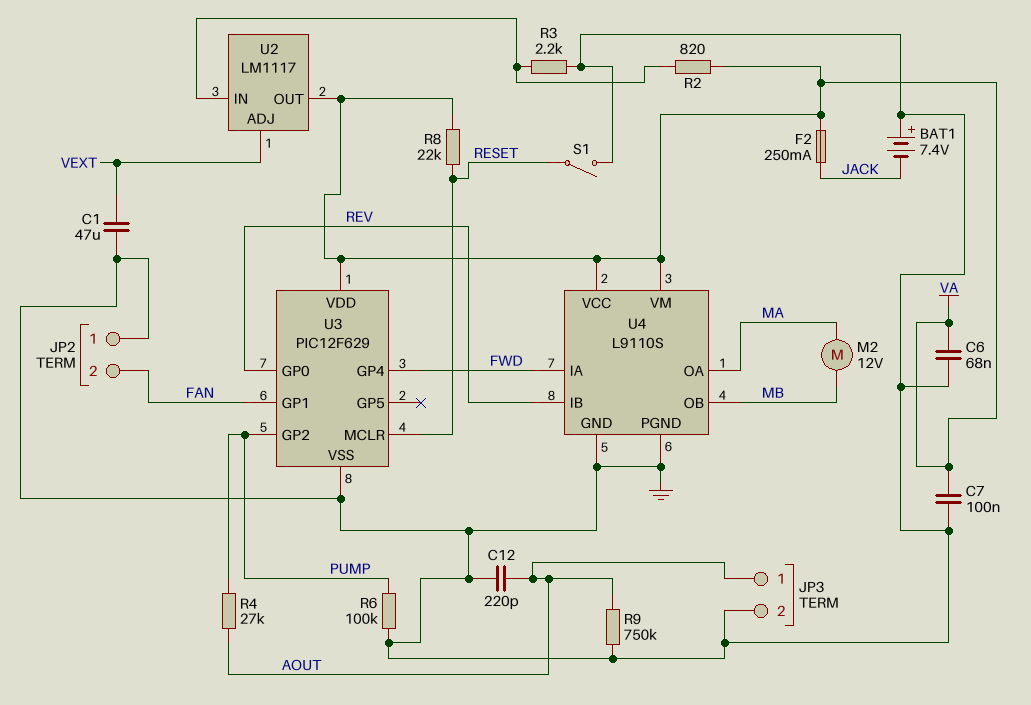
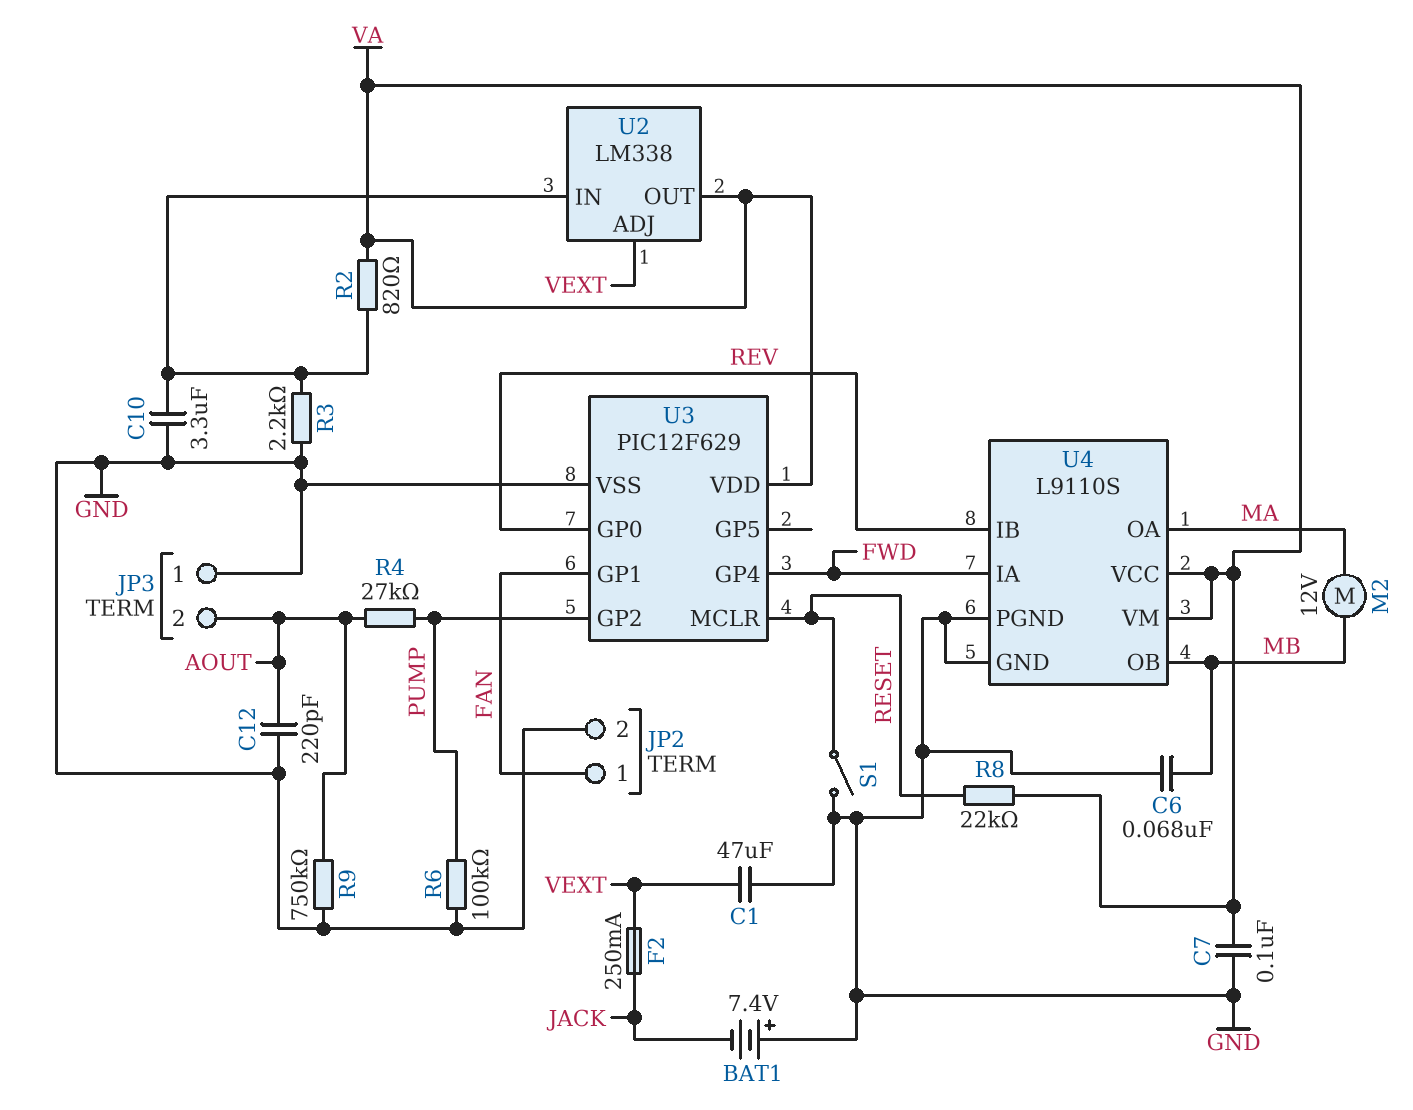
C6: 68nF (GND, VA) -> 68nF (GND, MB)
C10: none -> 3.3uF (GND, U2/IN)
F2: 250mA (JACK, VA) -> 250mA (JACK, VEXT)
JP2 pin 1: GND -> FAN
JP2 pin 2: FAN -> GND
JP3 pin 1: AOUT -> GND
JP3 pin 2: GND -> AOUT
U2: LM1117 -> LM338

